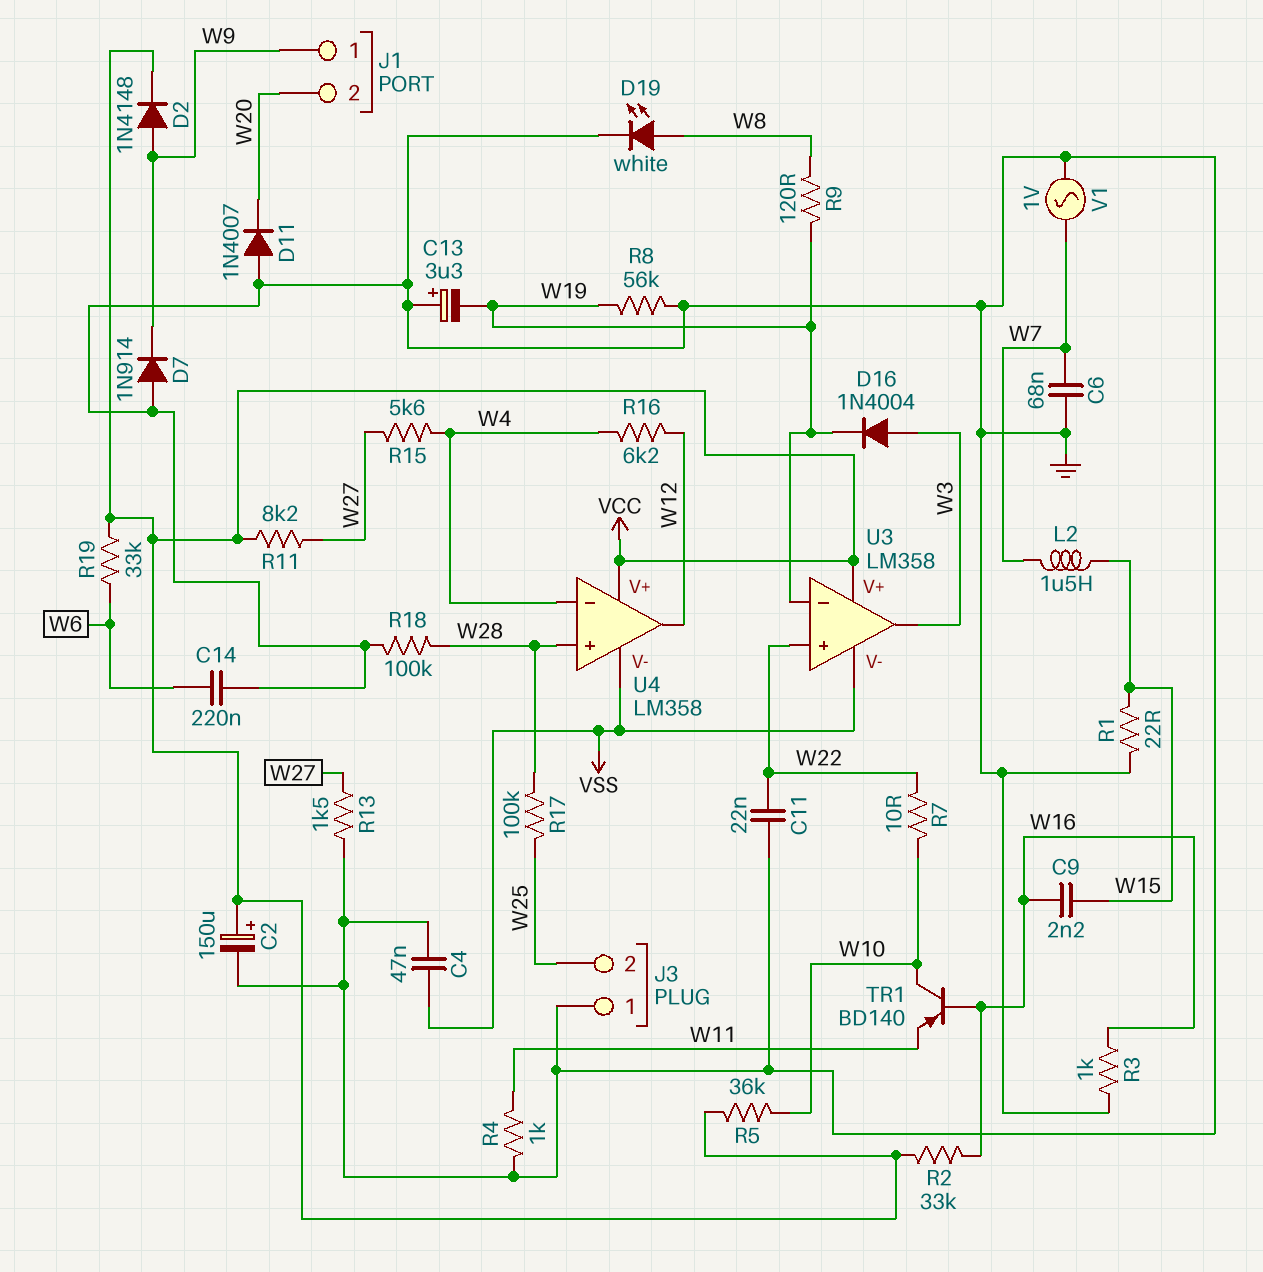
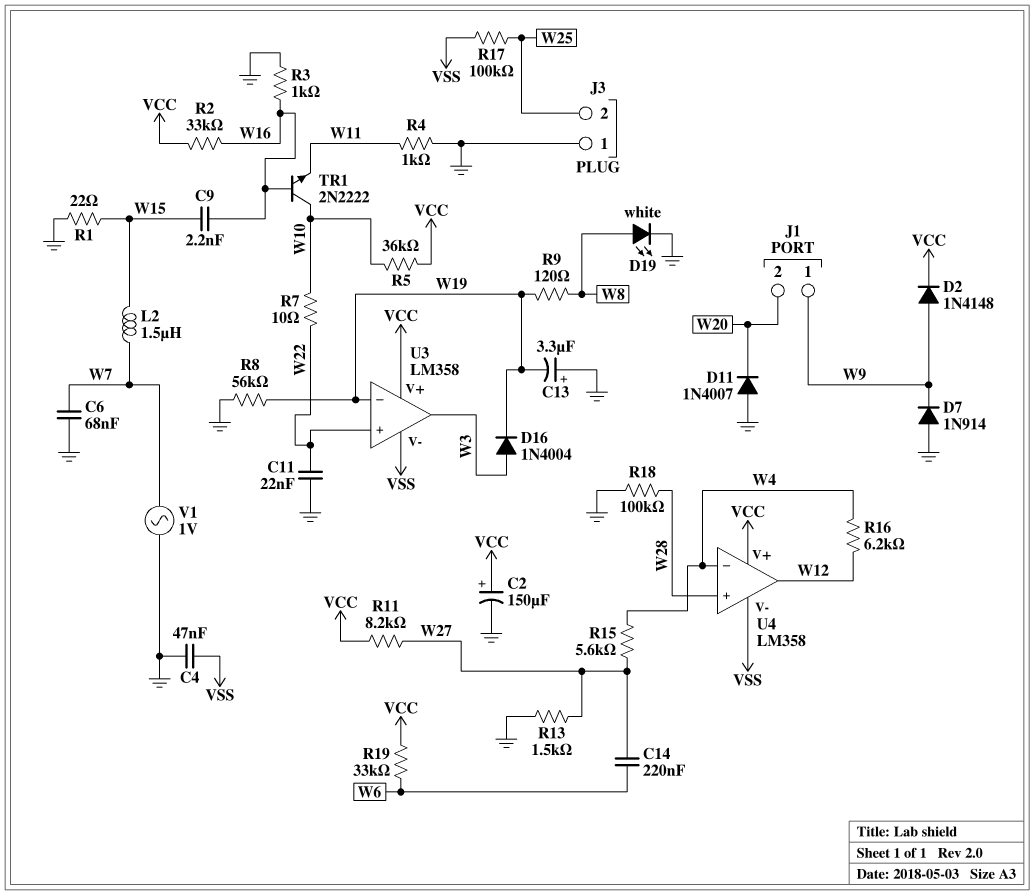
C14: 220nF (GND, W6) -> 220nF (W6, W27)
R17: 100k (W25, W28) -> 100k (VSS, W25)
TR1: PNP BD140 (B W16, C W10, E W11) -> NPN 2N2222 (B W16, C W10, E W11)

